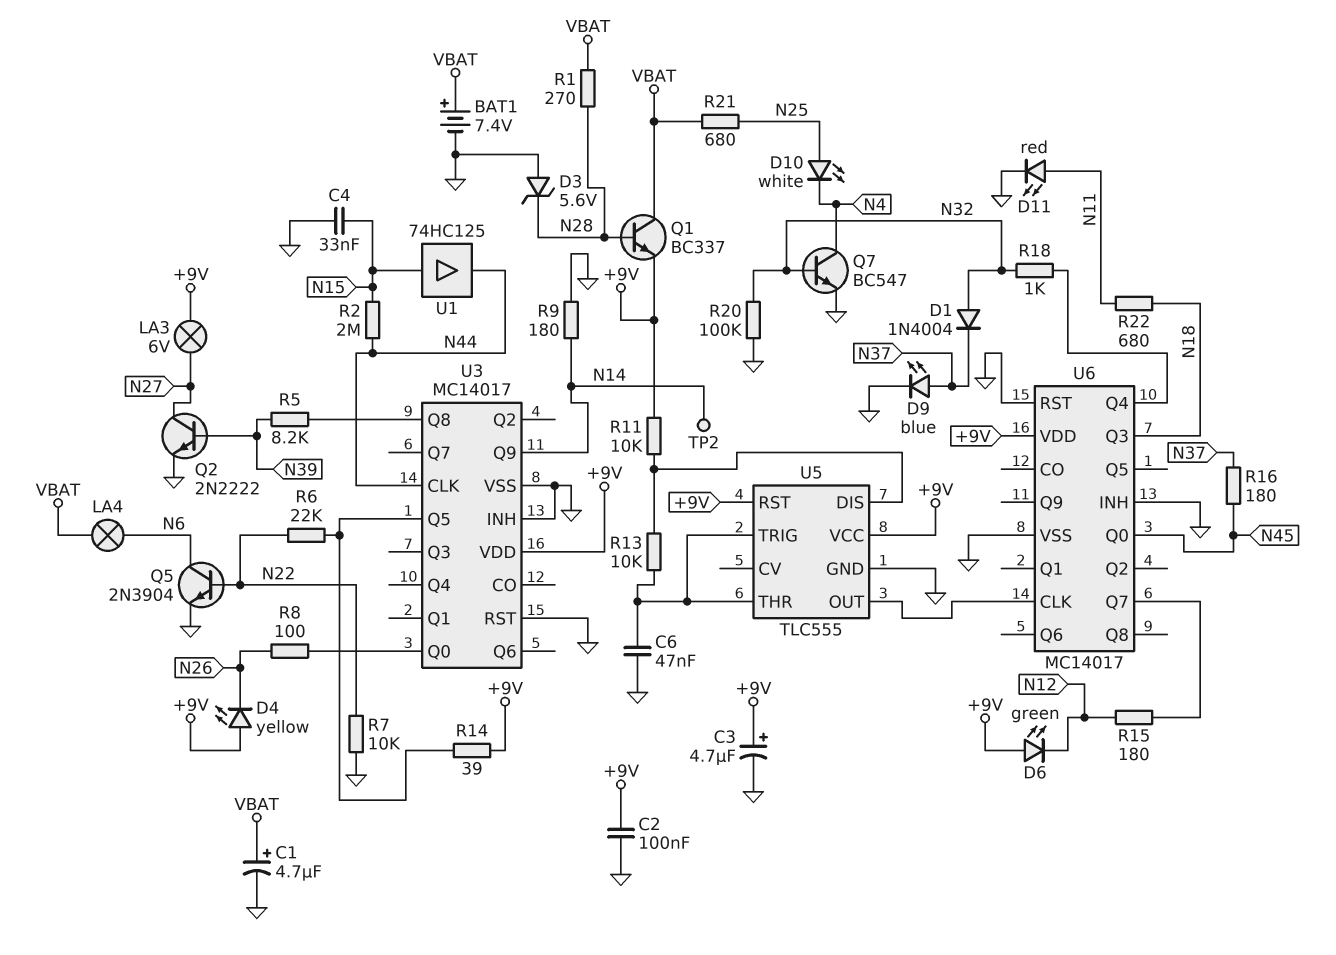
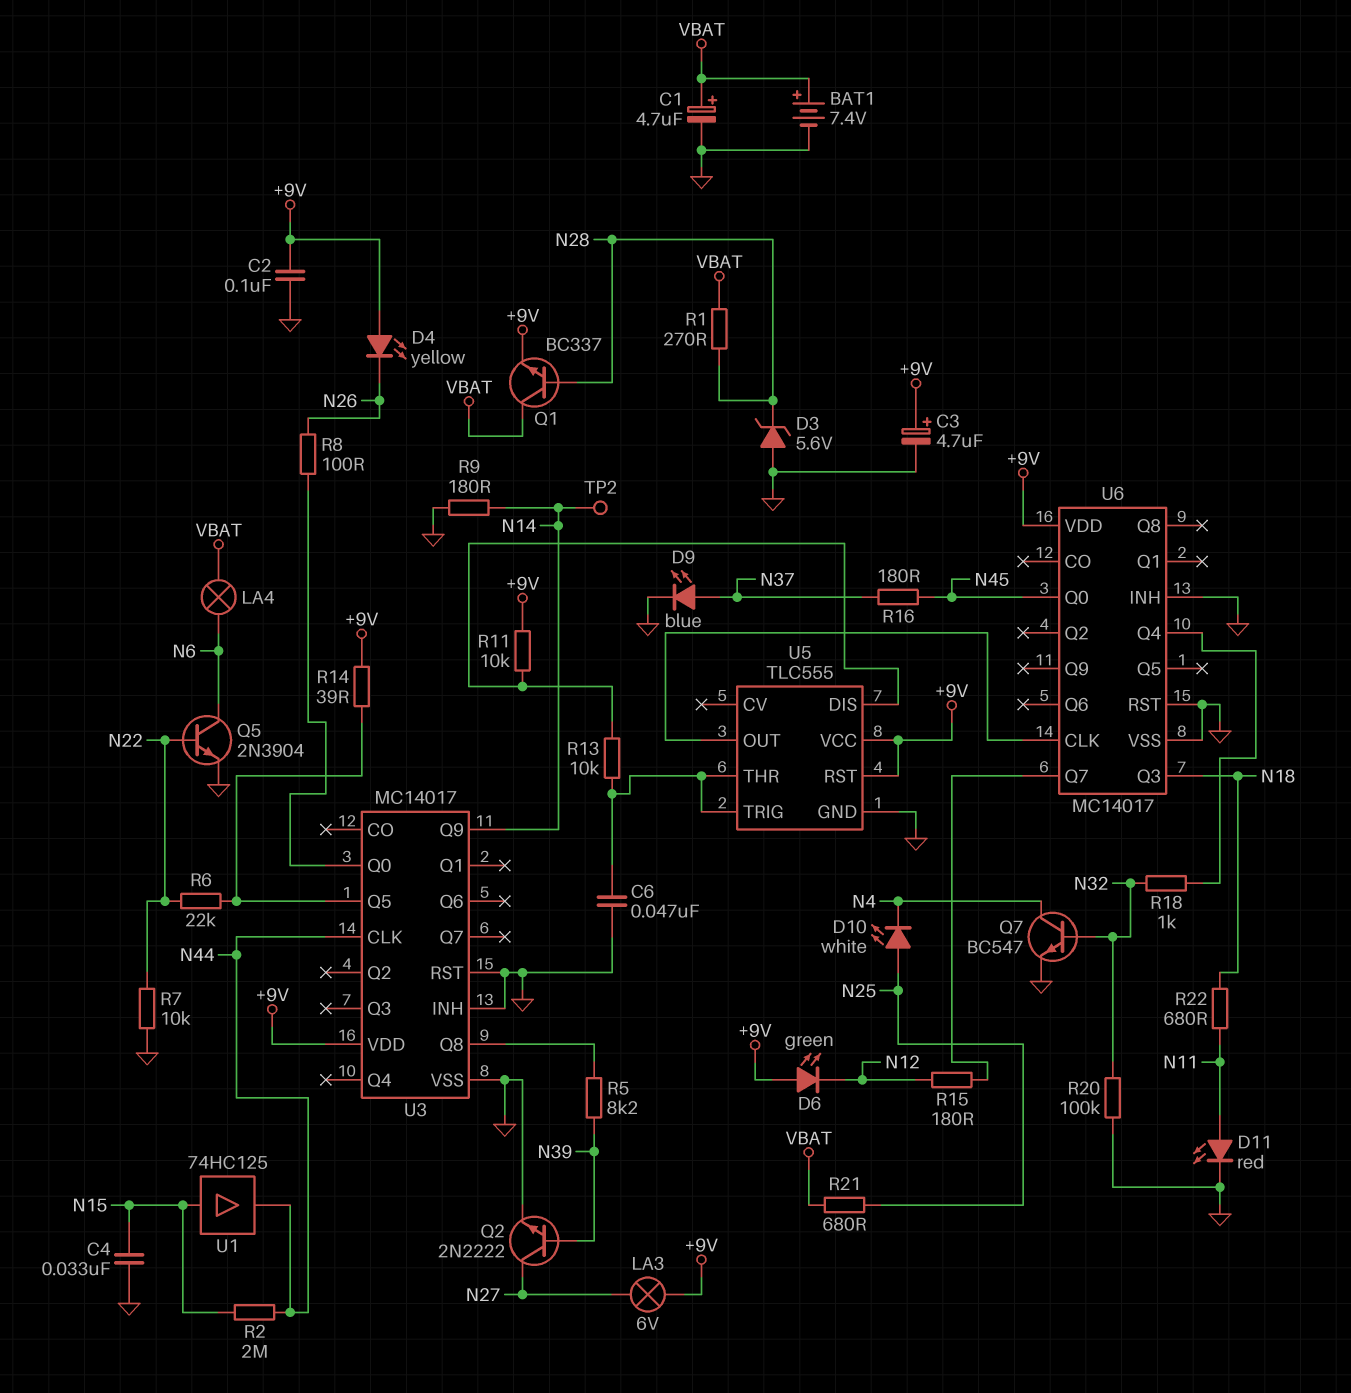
D1: diode 1N4004 (A N32, K N37) -> none

